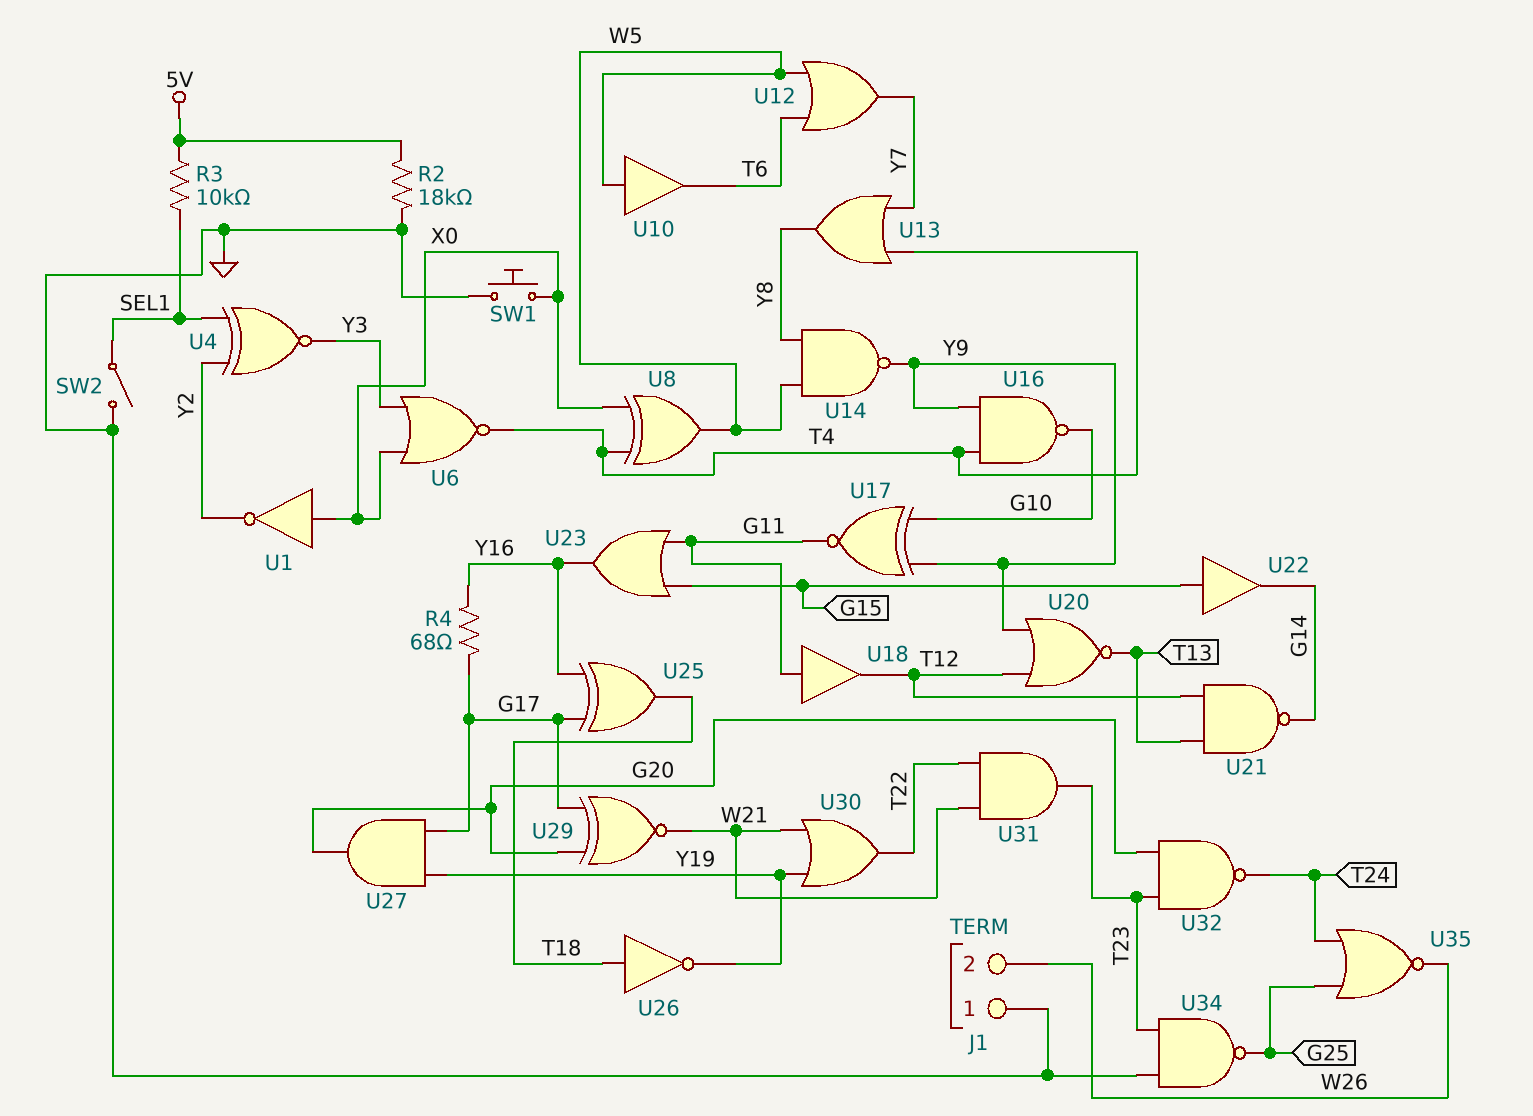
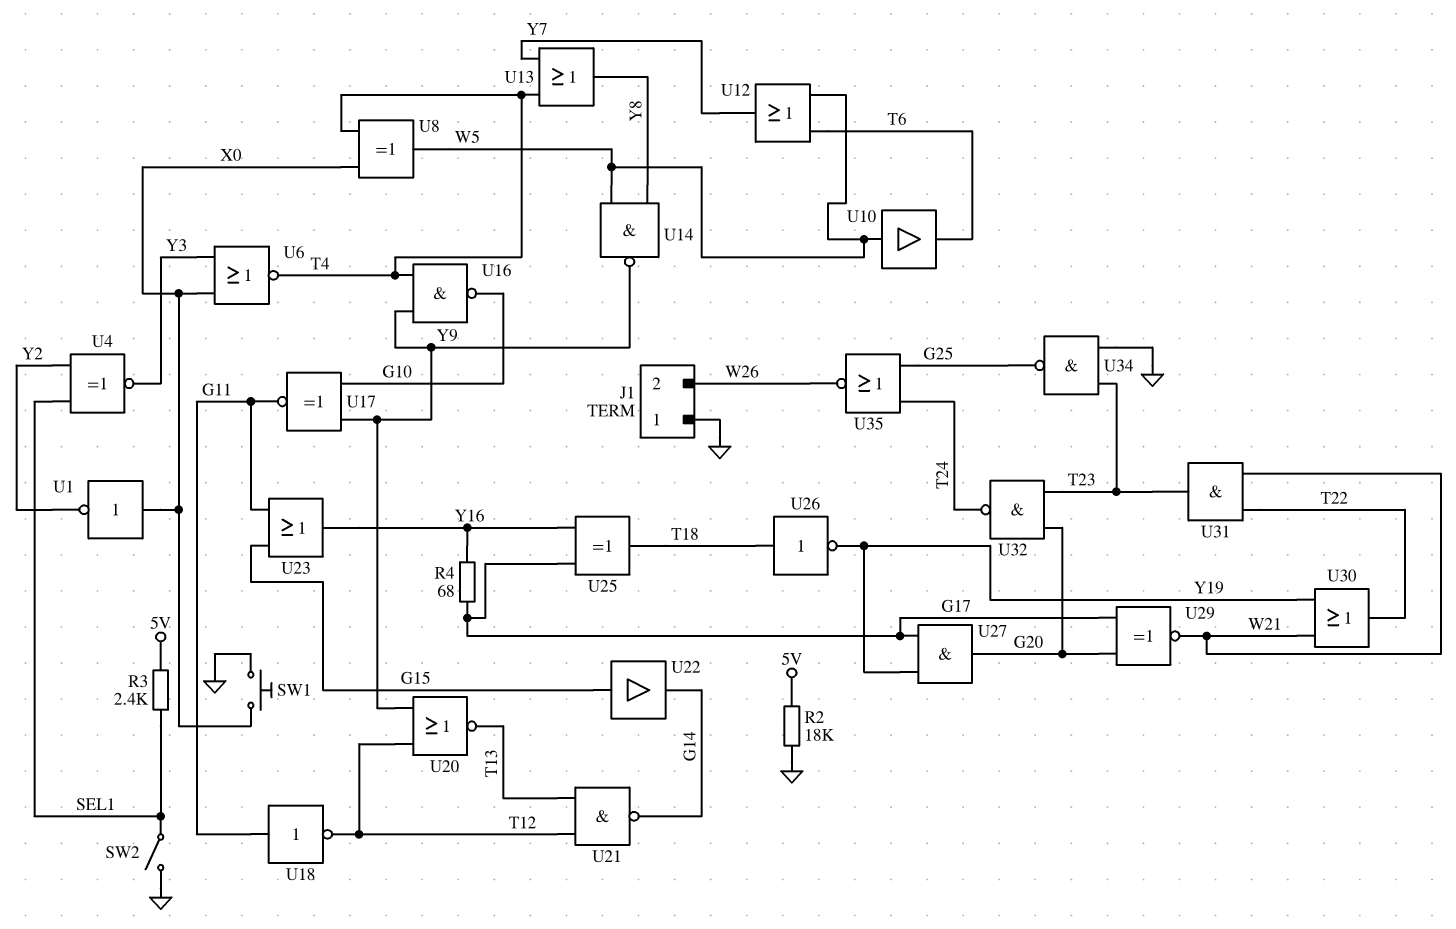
R3: 10k (5V, SEL1) -> 2.4k (5V, SEL1)
U18: buffer (in G11, out T12) -> NOT (in G11, out T12)

